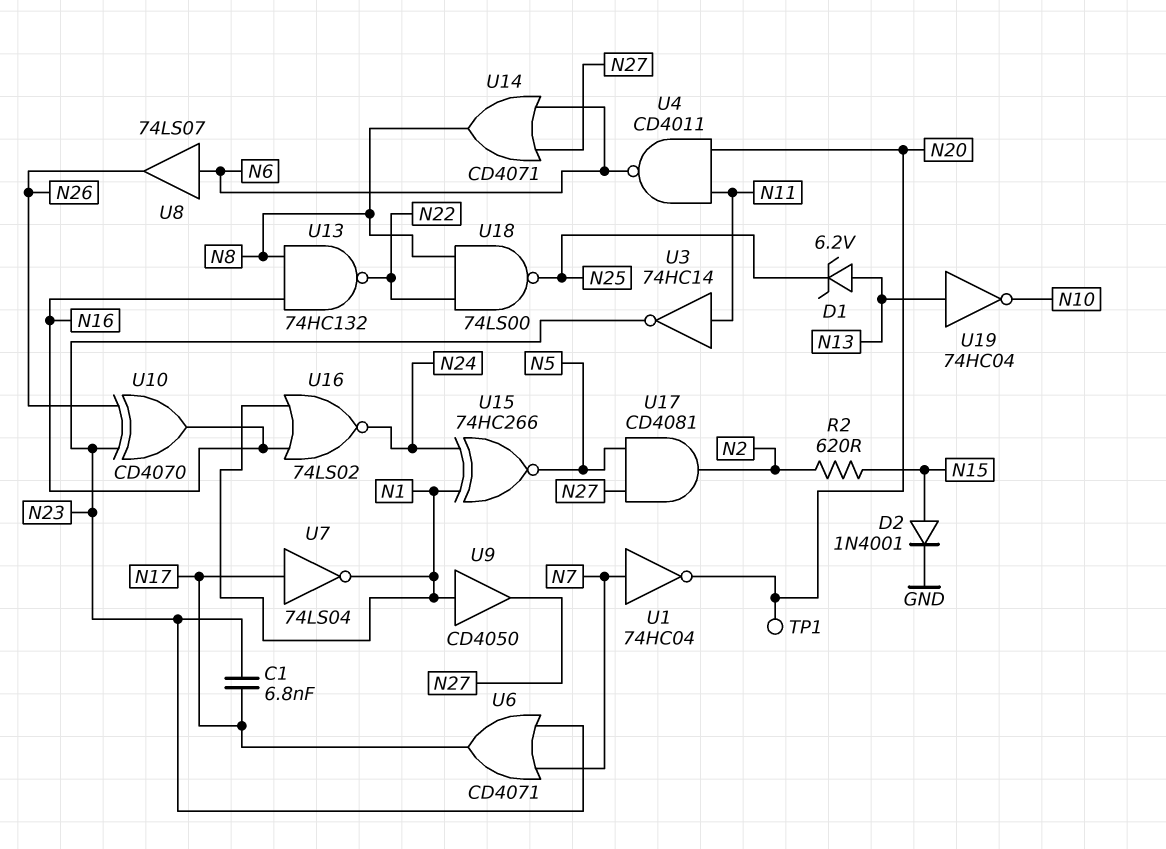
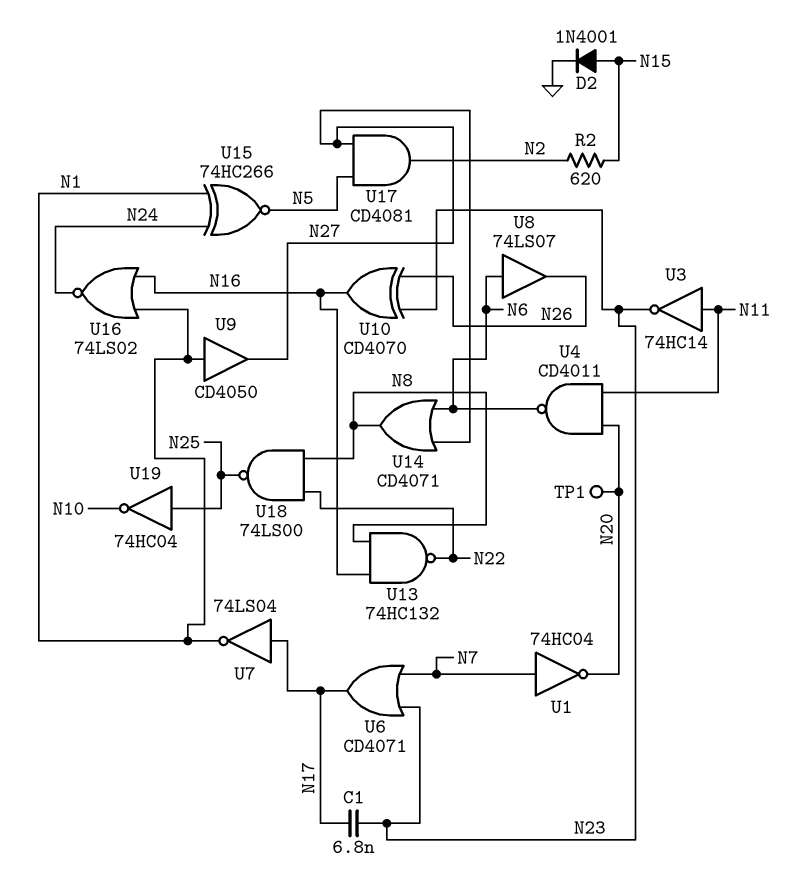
D1: zener 6.2V (A N13, K N25) -> none
U19: NOT 74HC04 (in N13, out N10) -> NOT 74HC04 (in N25, out N10)

